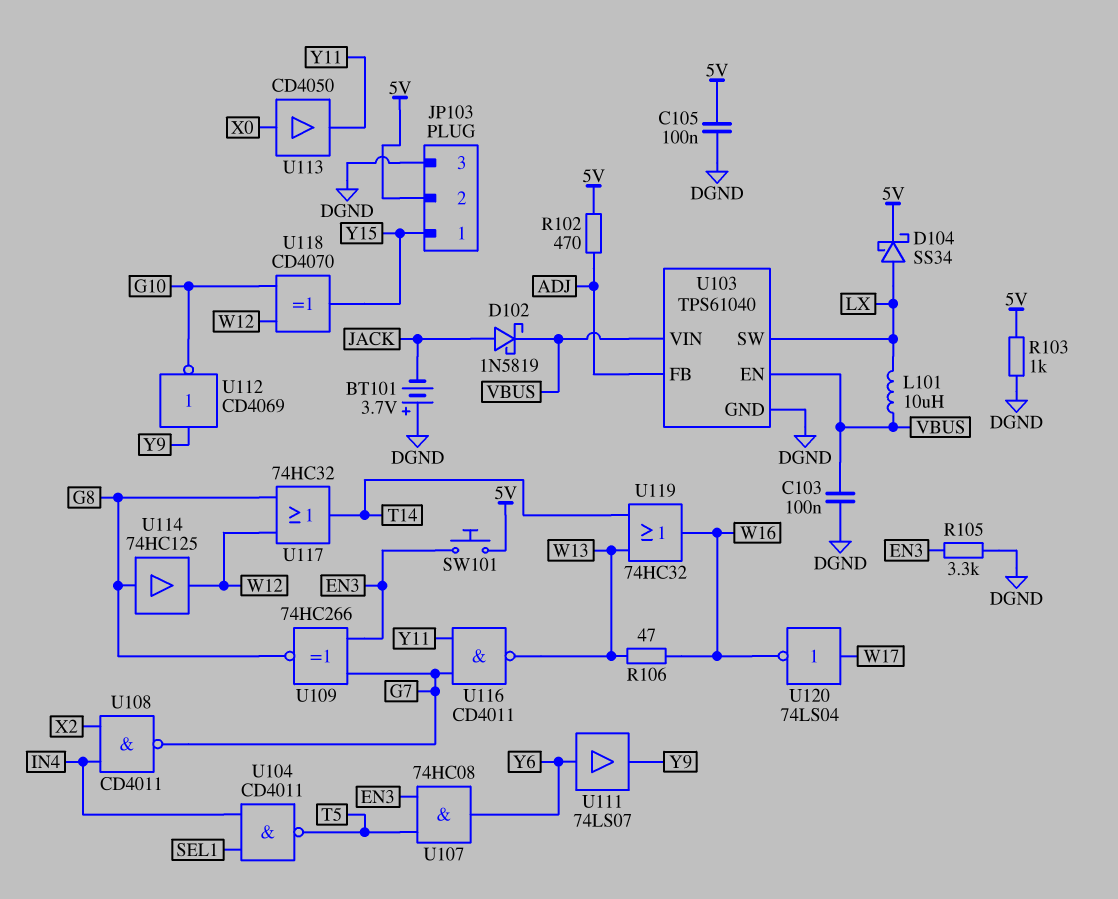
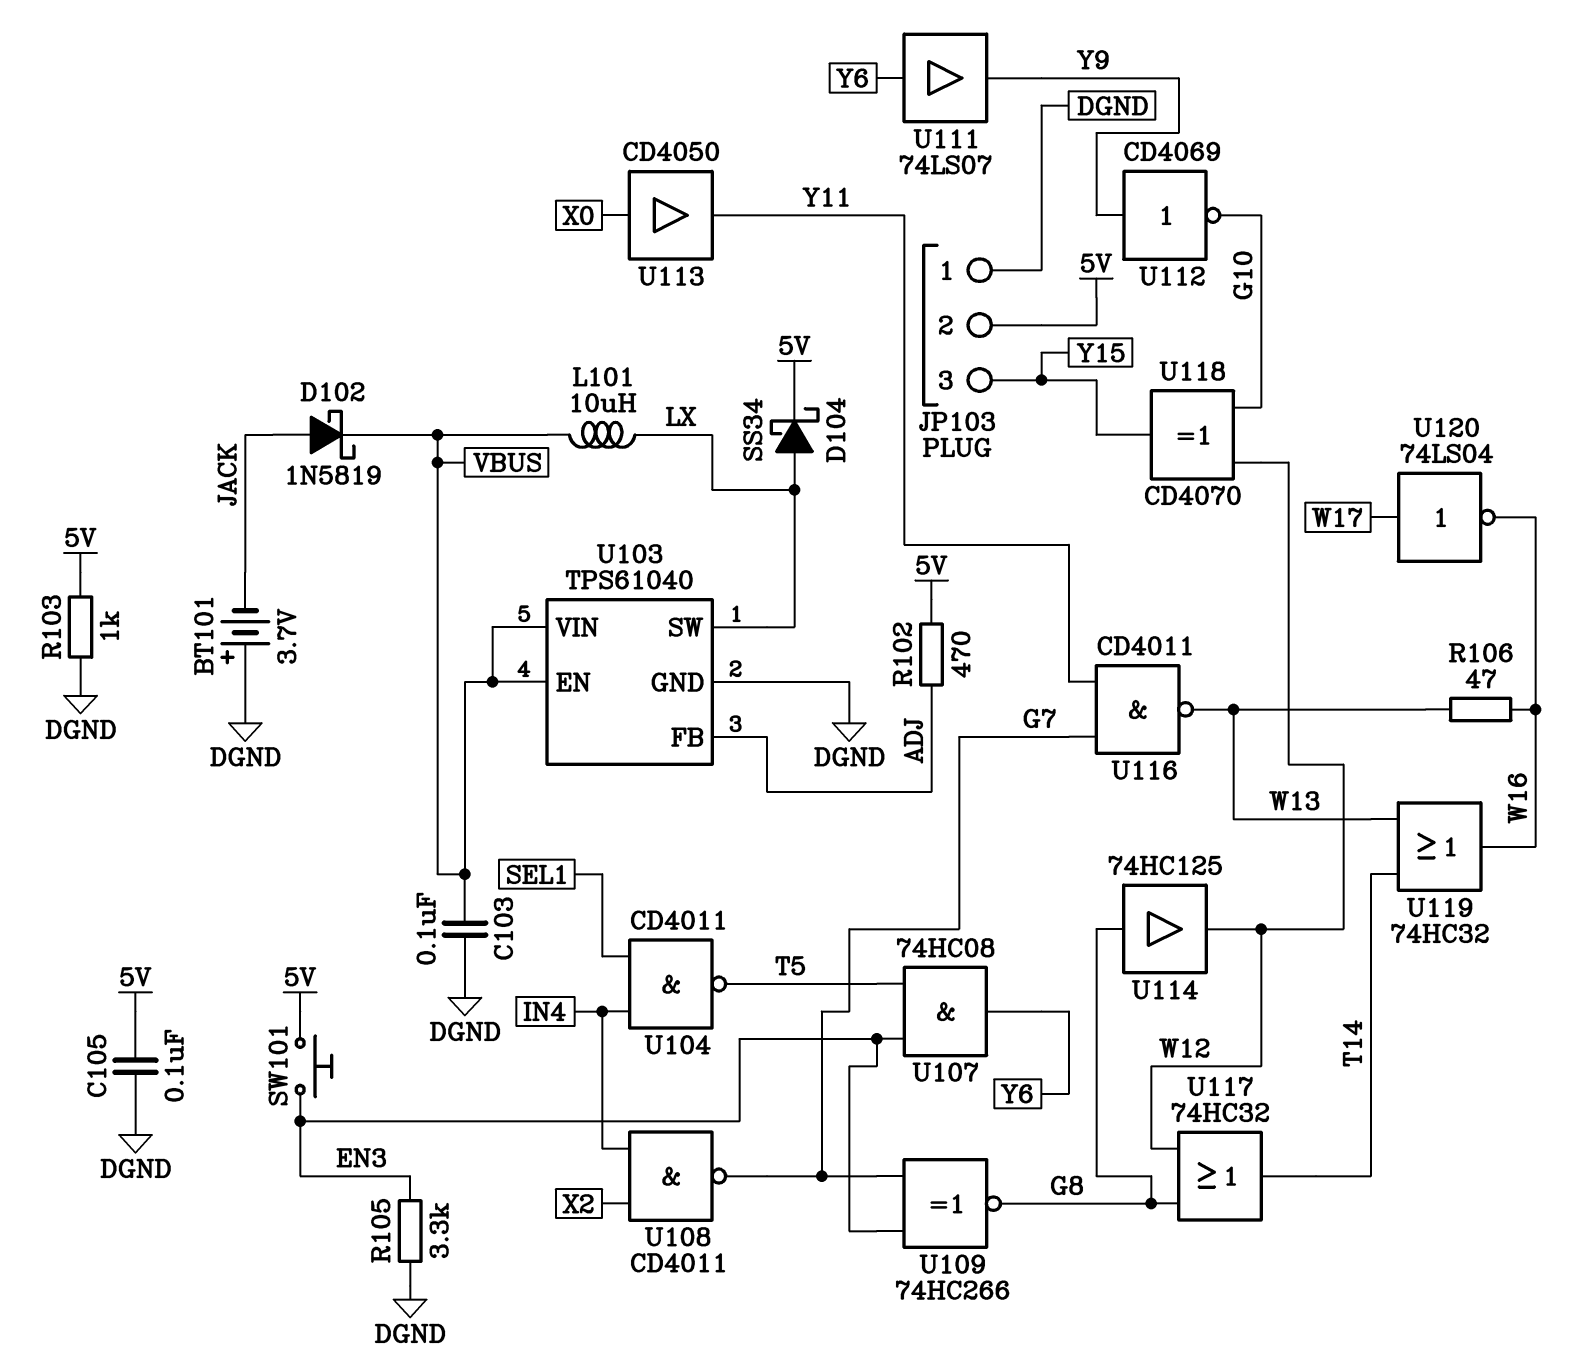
JP103 pin 1: Y15 -> DGND
JP103 pin 3: DGND -> Y15

